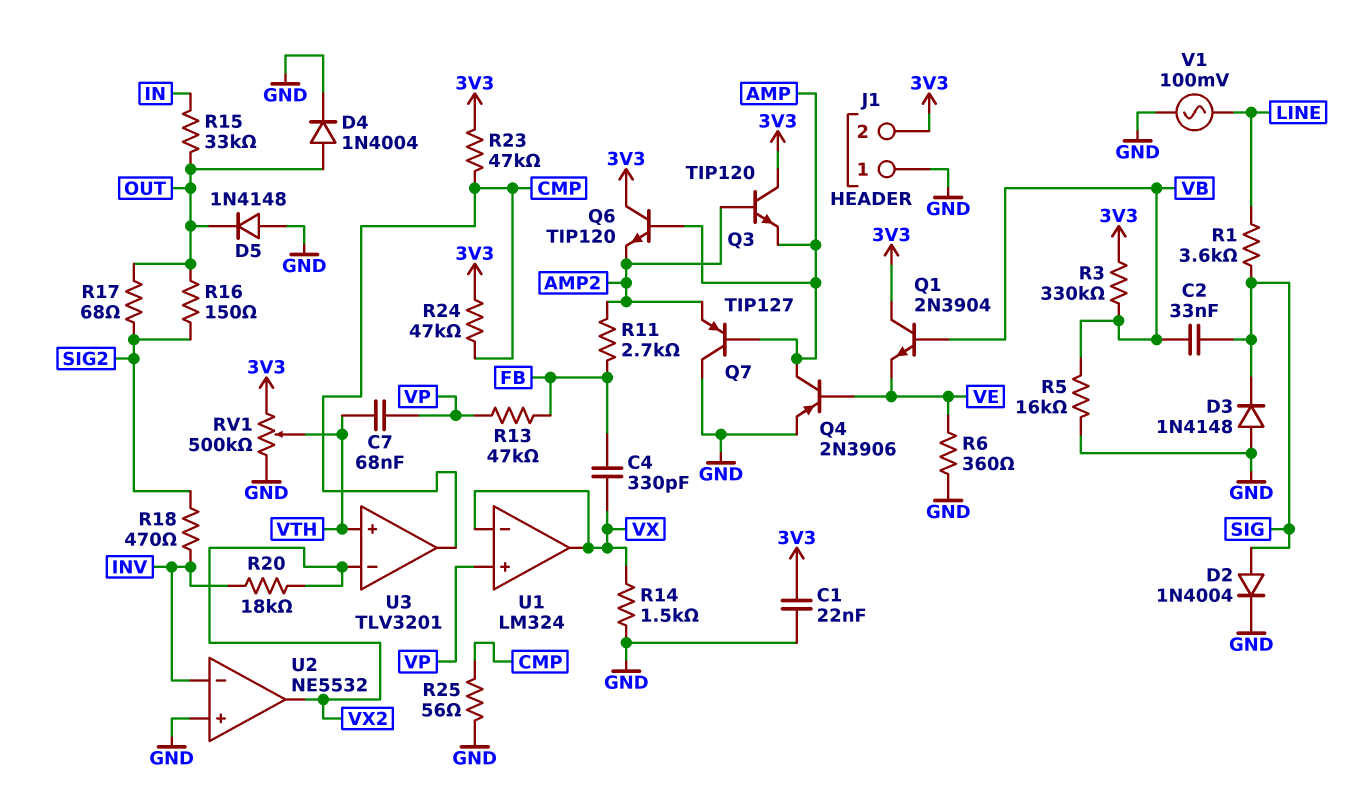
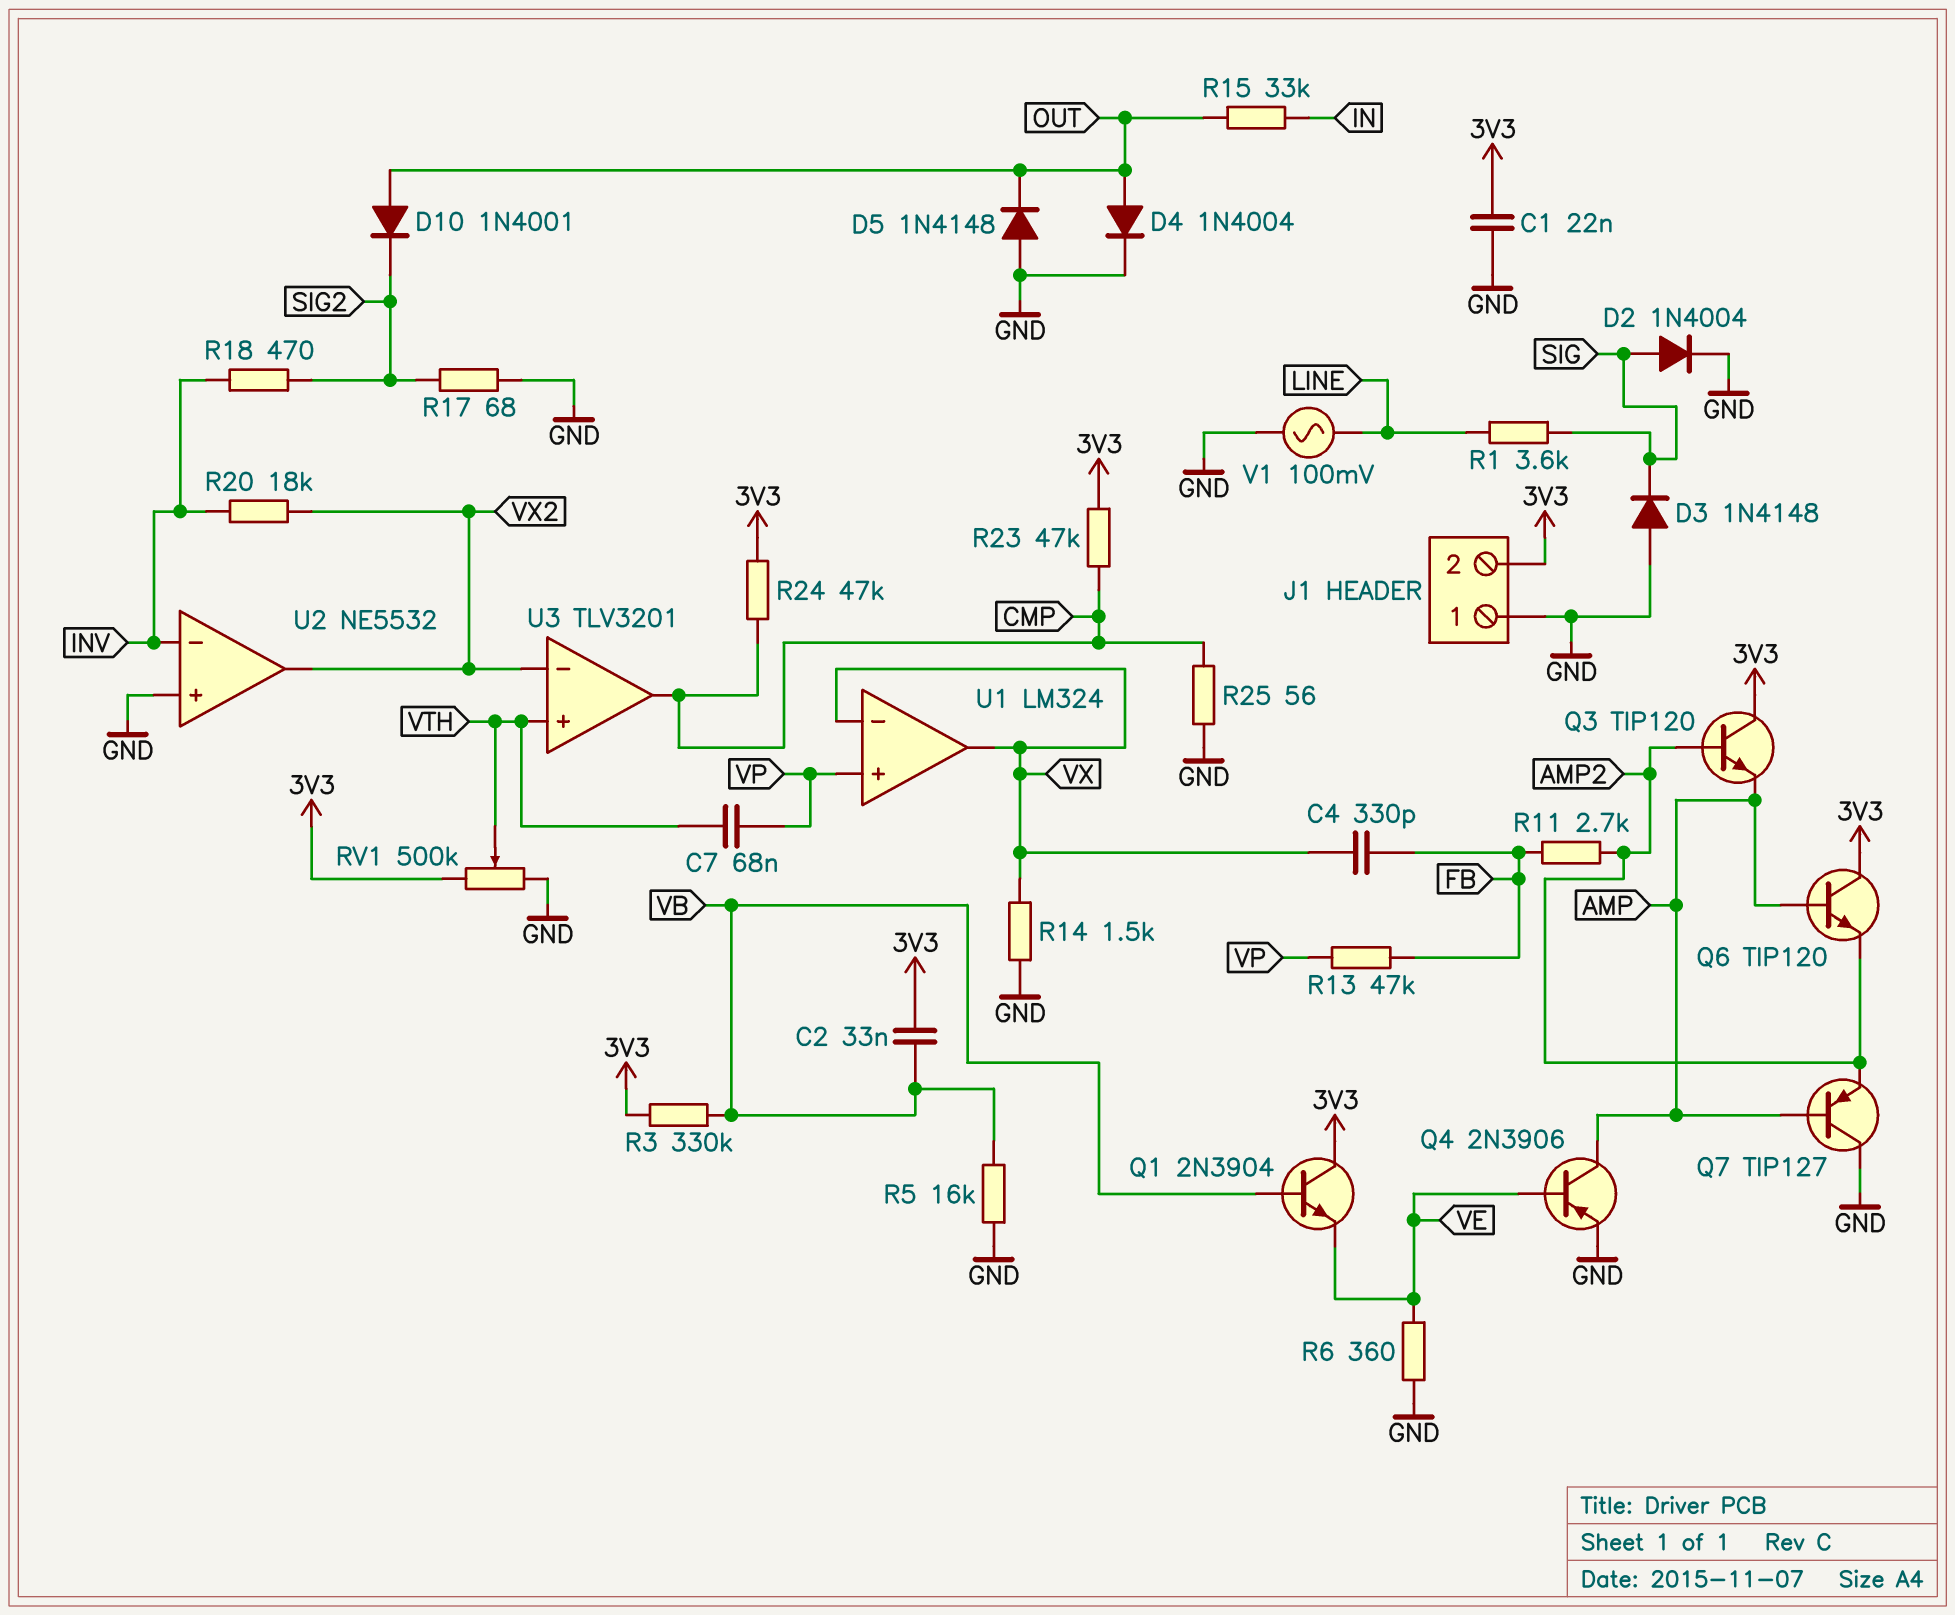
C2: 33nF (SIG, VB) -> 33nF (3V3, VB)
D10: none -> diode 1N4001 (A OUT, K SIG2)
R16: 150 (OUT, SIG2) -> none
R17: 68 (OUT, SIG2) -> 68 (GND, SIG2)

